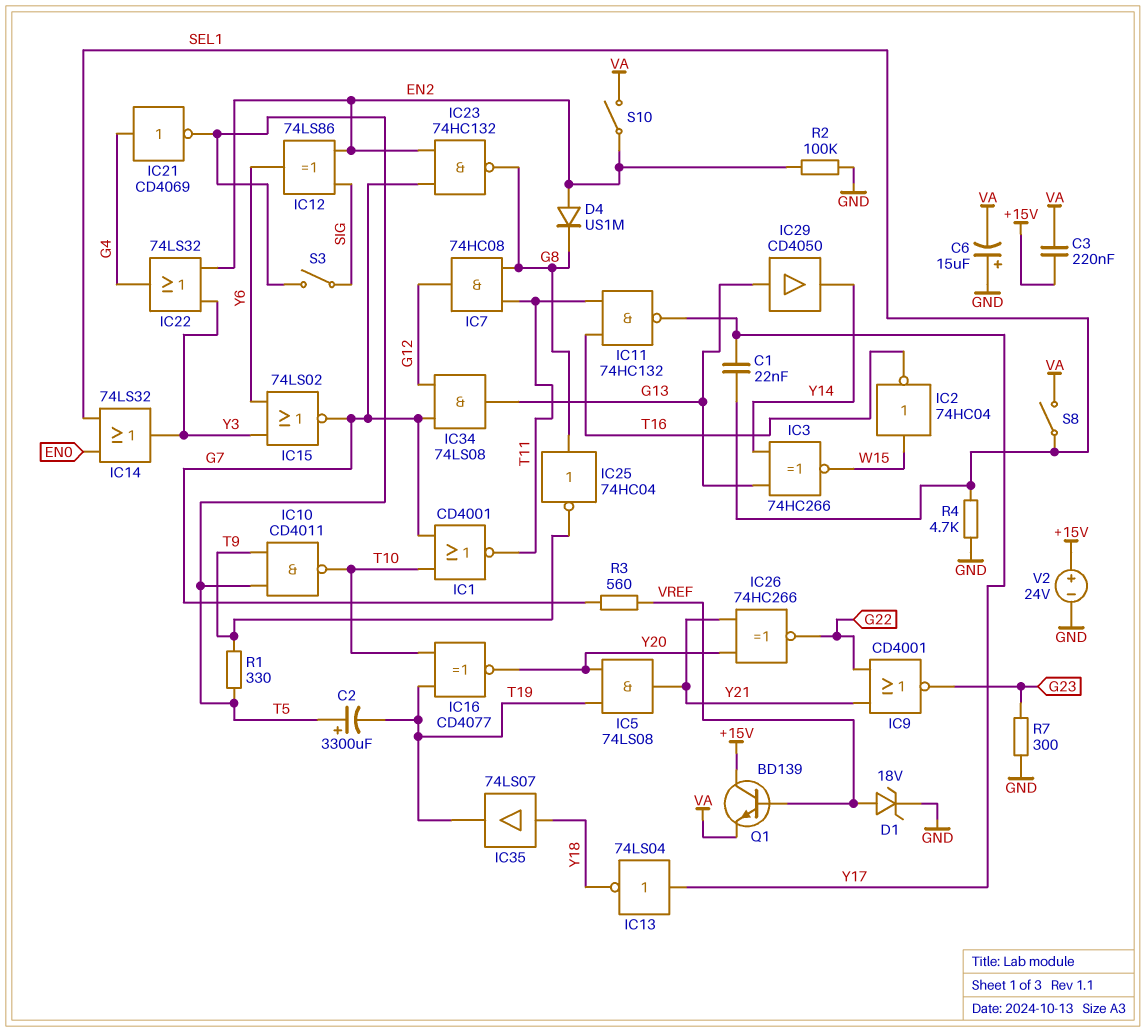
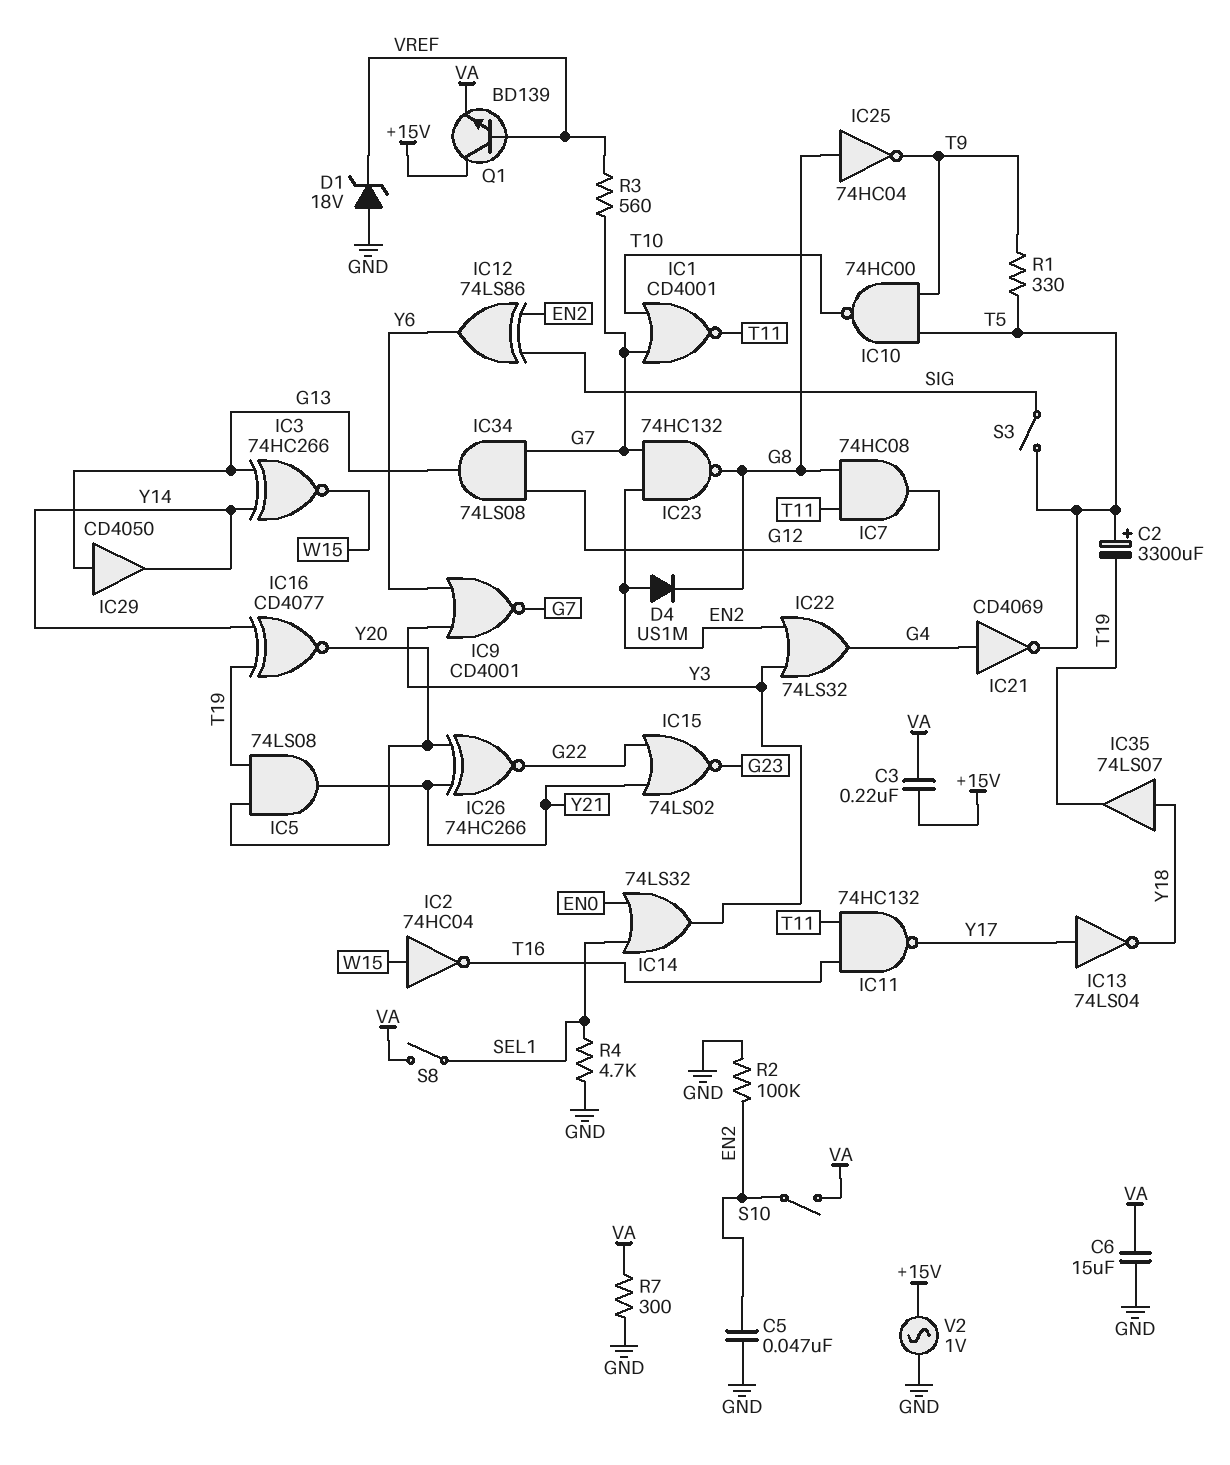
C1: 22nF (SEL1, Y17) -> none
C5: none -> 47nF (EN2, GND)
C6: 15uF (plus GND, minus VA) -> 15uF (GND, VA)
D1: zener 18V (A VREF, K GND) -> zener 18V (A GND, K VREF)
IC9: NOR CD4001 (in G22, in Y21, out G23) -> NOR CD4001 (in Y3, in Y6, out G7)
IC10: NAND CD4011 (in T5, in T9, out T10) -> NAND 74HC00 (in T5, in T9, out T10)
IC15: NOR 74LS02 (in Y3, in Y6, out G7) -> NOR 74LS02 (in G22, in Y21, out G23)
IC16: XNOR CD4077 (in T10, in T19, out Y20) -> XNOR CD4077 (in T19, in Y14, out Y20)
R7: 300 (G23, GND) -> 300 (GND, VA)
V2: 24V (plus +15V, minus GND) -> AC 1V (+15V, GND)

